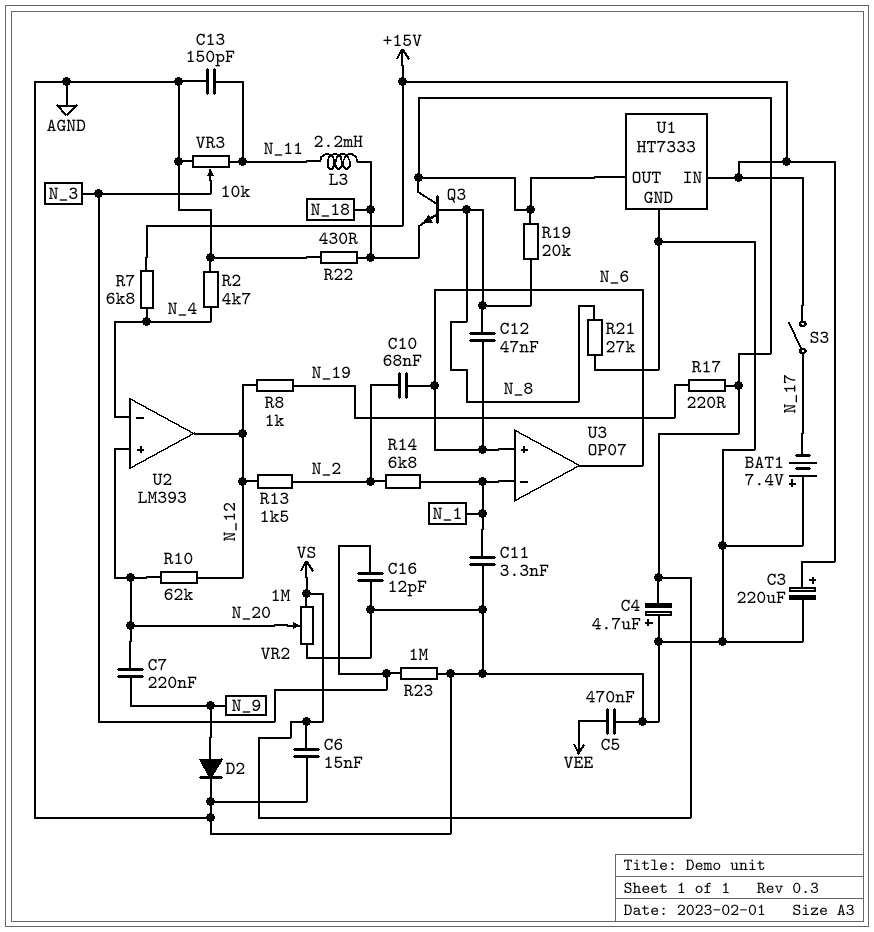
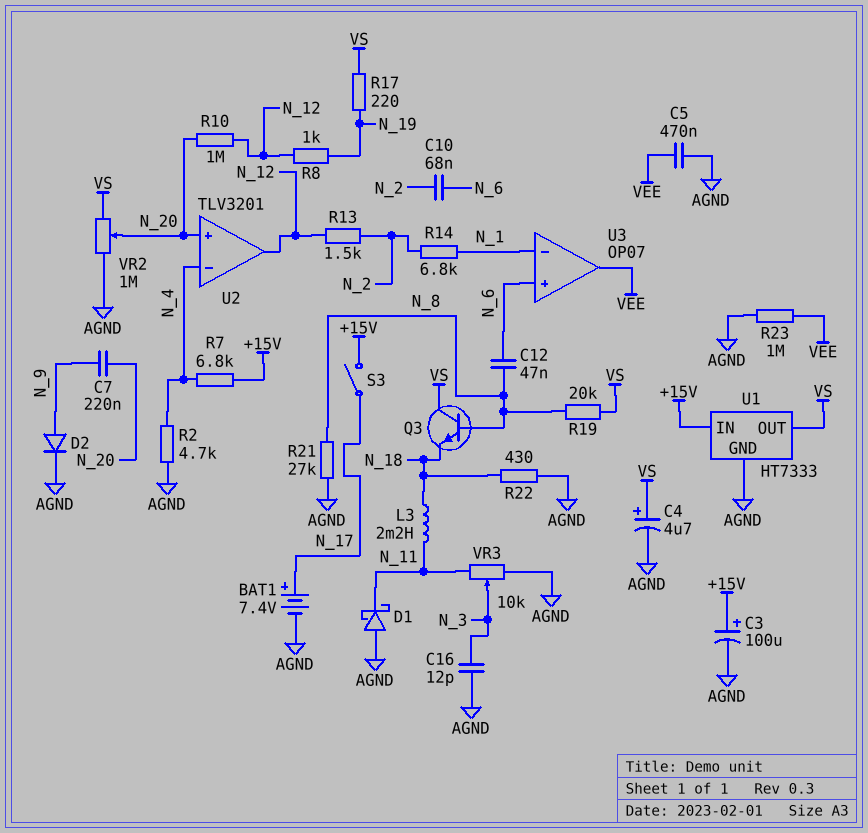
BAT1: 7.4V (plus AGND, minus N_17) -> 7.4V (plus N_17, minus AGND)
C3: 220uF (plus +15V, minus AGND) -> 100uF (plus +15V, minus AGND)
C4: 4.7uF (plus AGND, minus VS) -> 4.7uF (plus VS, minus AGND)
C6: 15nF (AGND, VS) -> none
C11: 3.3nF (AGND, N_1) -> none
C13: 150pF (AGND, N_11) -> none
D1: none -> schottky (A AGND, K N_11)
R10: 62k (N_12, N_20) -> 1M (N_12, N_20)
R23: 1M (AGND, N_3) -> 1M (AGND, VEE)
U2: LM393 -> TLV3201
U3 pin out: N_6 -> VEE

